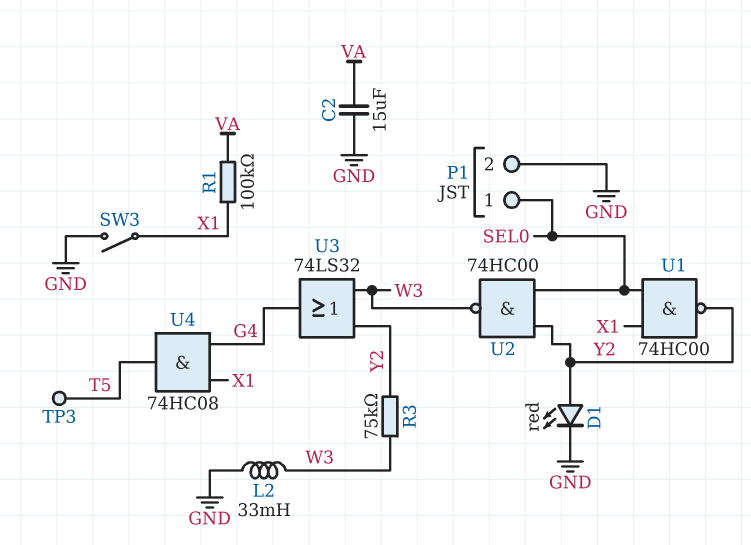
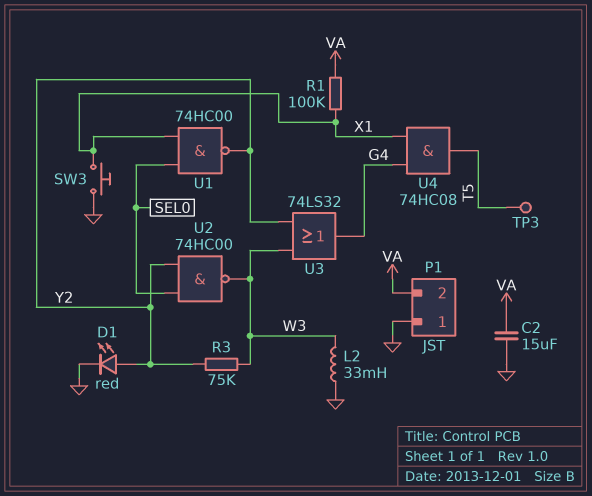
P1 pin 1: SEL0 -> GND
P1 pin 2: GND -> VA
SW3: switch (GND, X1) -> button (GND, X1)

